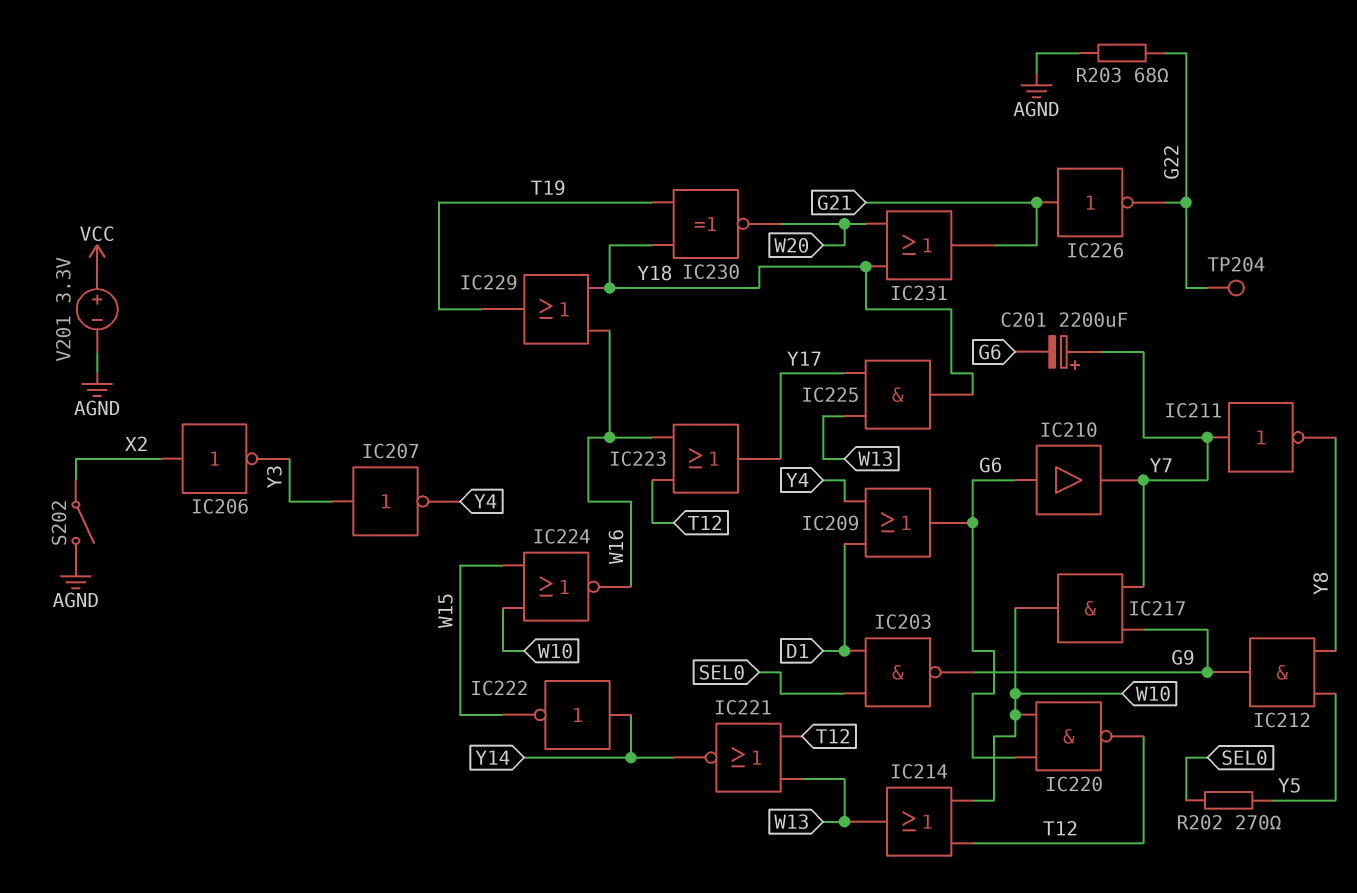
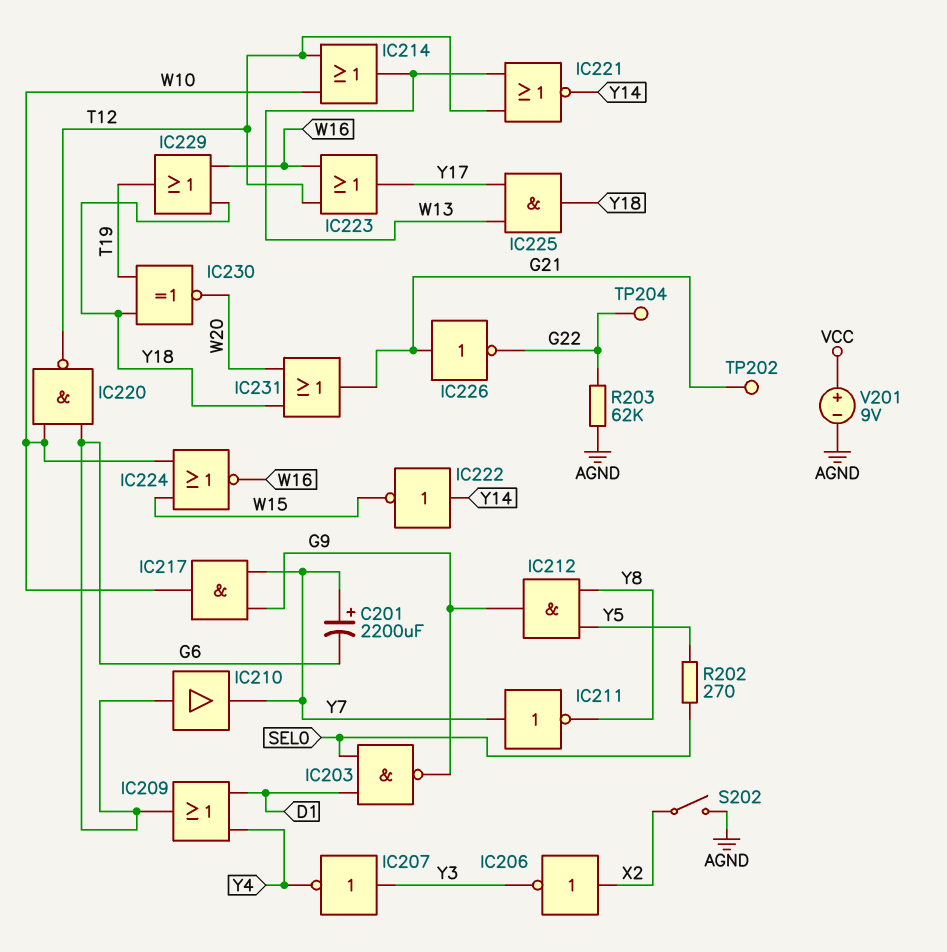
R203: 68 (AGND, G22) -> 62k (AGND, G22)
TP202: none -> test point (G21)
V201: 3.3V (plus VCC, minus AGND) -> 9V (plus VCC, minus AGND)

